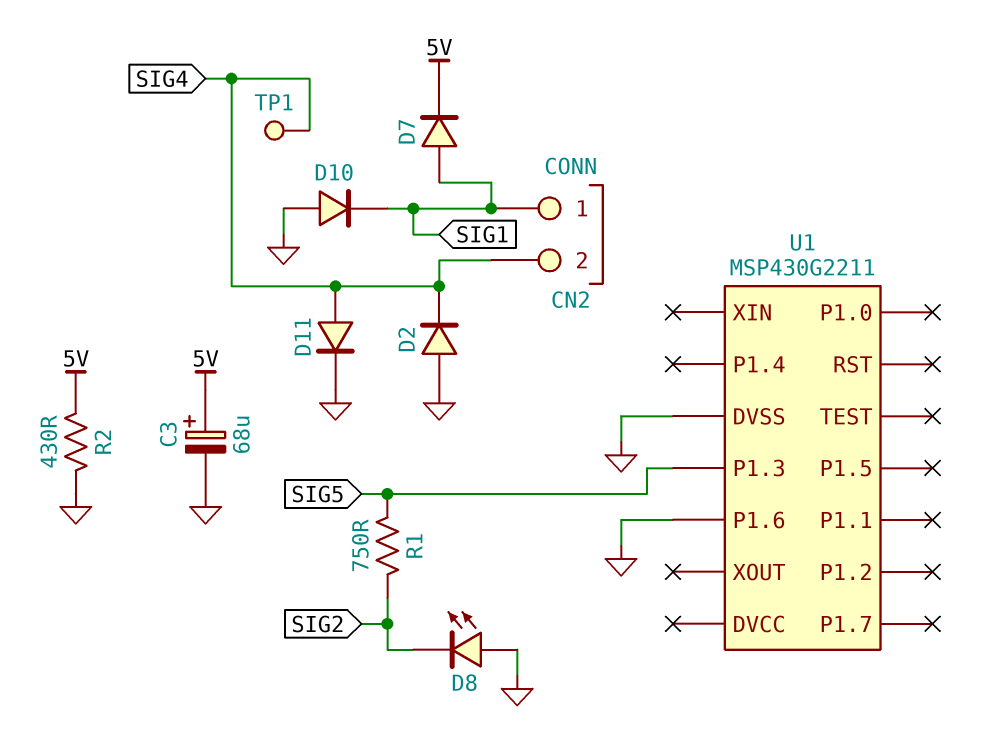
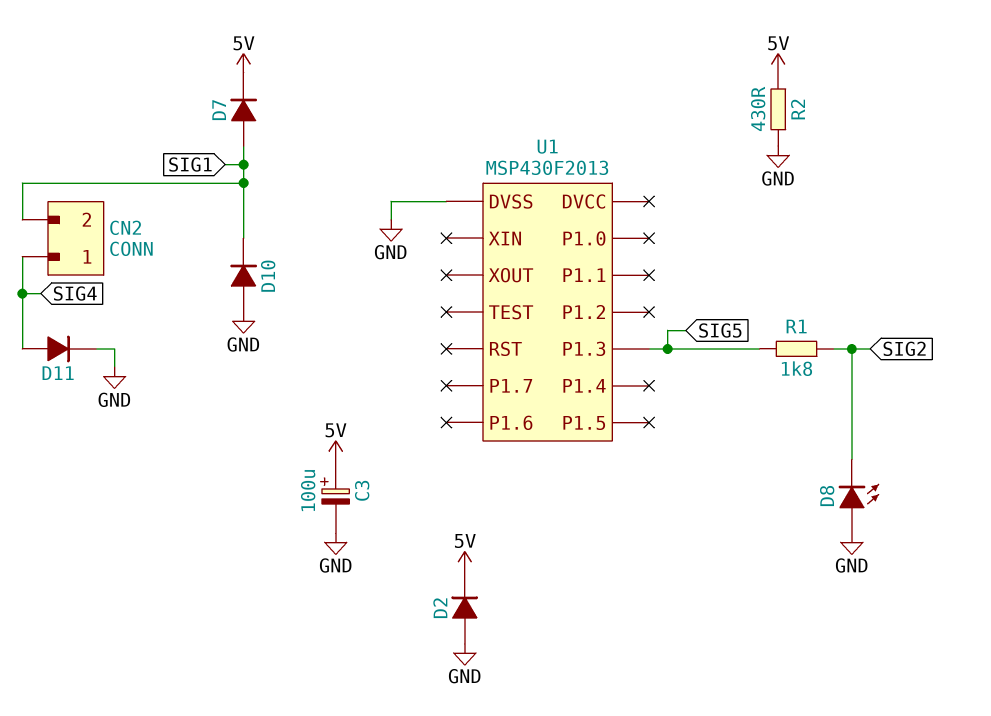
C3: 68uF (plus 5V, minus GND) -> 100uF (plus 5V, minus GND)
CN2 pin 1: SIG1 -> SIG4
CN2 pin 2: SIG4 -> SIG1
D2: diode (A GND, K SIG4) -> diode (A GND, K 5V)
R1: 750 (SIG2, SIG5) -> 1.8k (SIG2, SIG5)
TP1: test point (SIG4) -> none
U1: MSP430G2211 -> MSP430F2013
U1 pin P1.6: GND -> none

